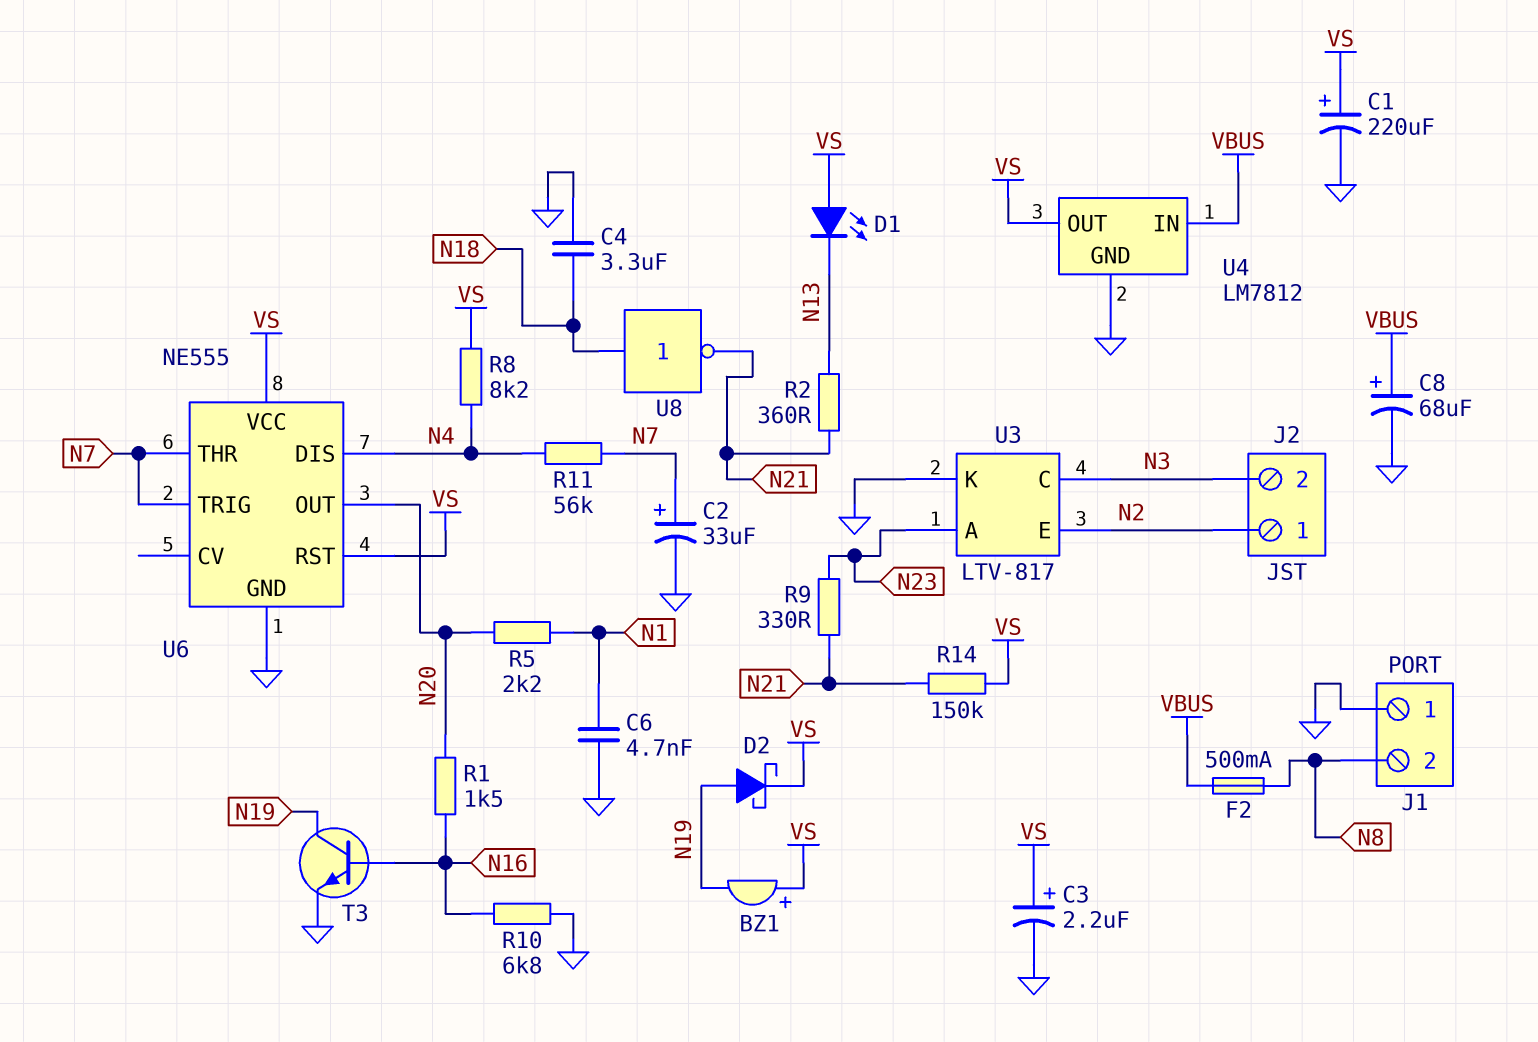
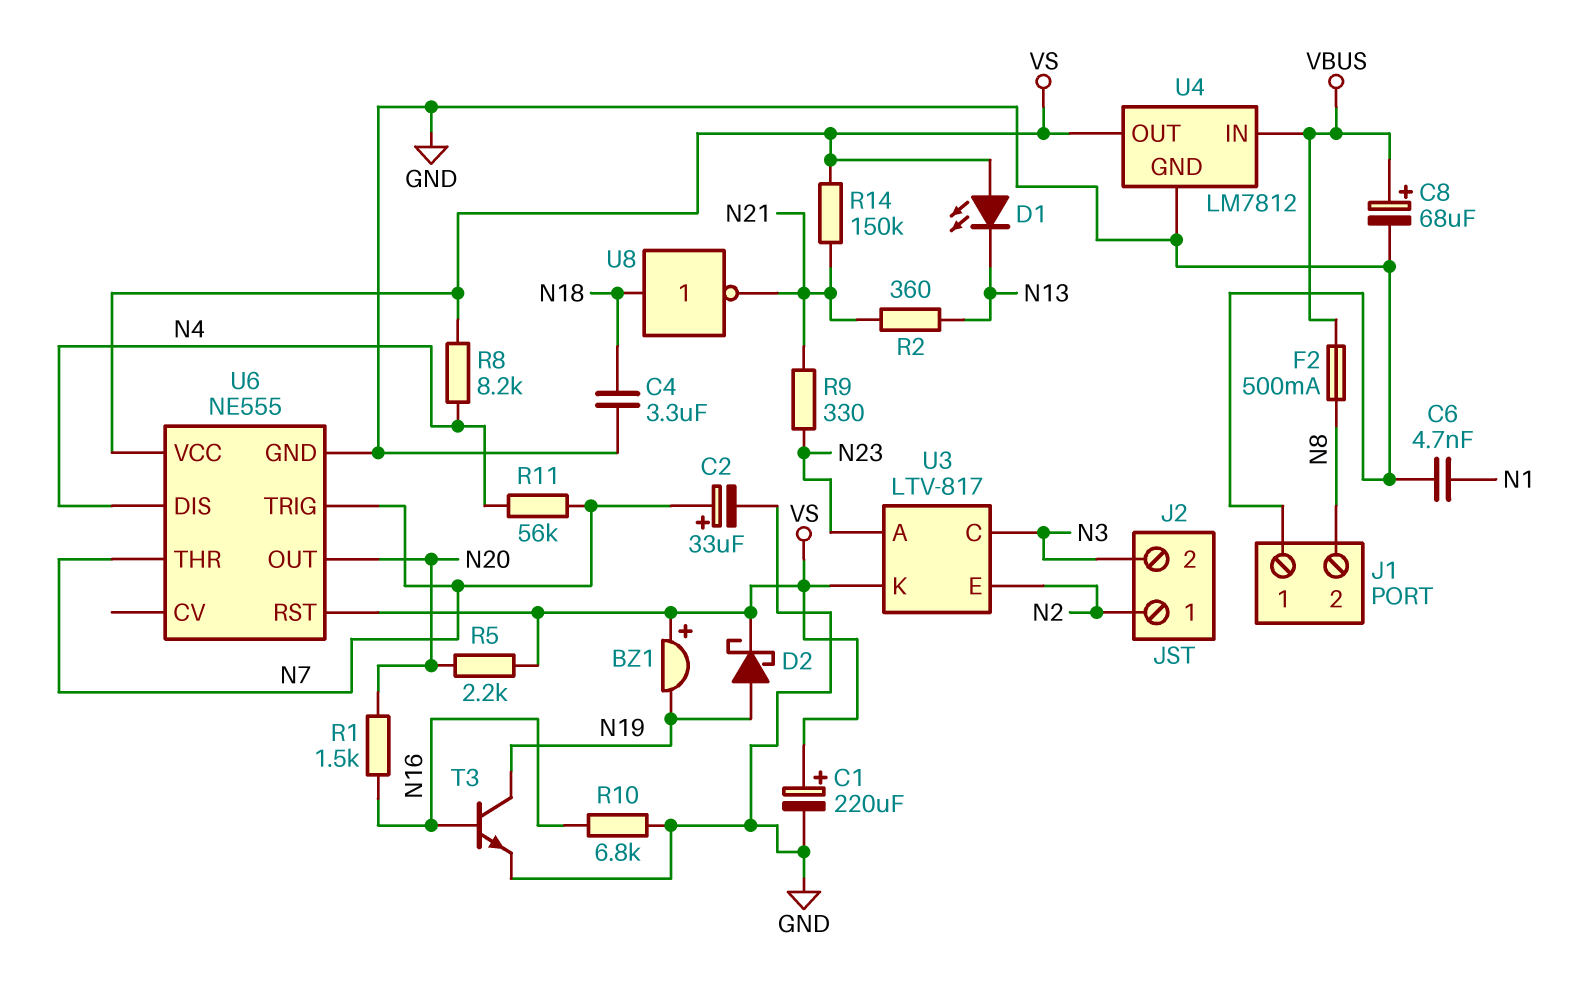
C3: 2.2uF (plus VS, minus GND) -> none
R5: 2.2k (N1, N20) -> 2.2k (N20, VS)
U3 pin K: GND -> VS

